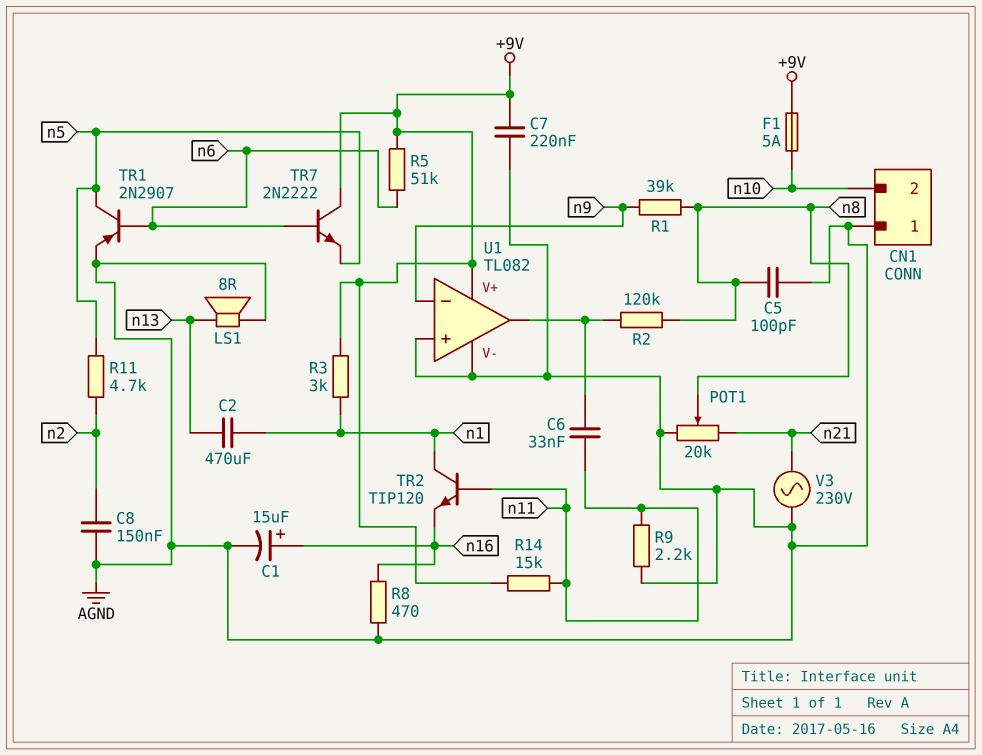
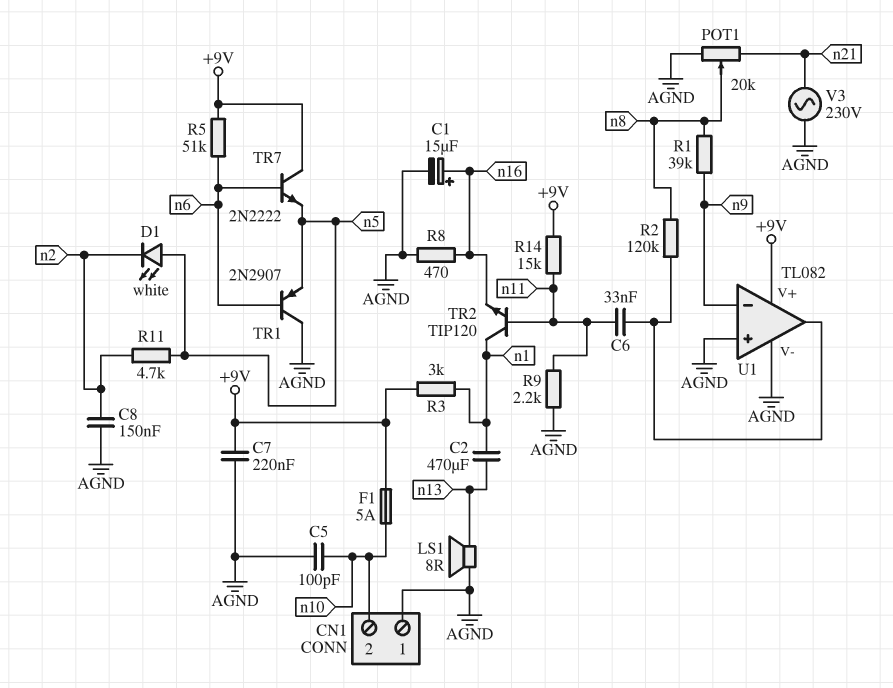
C5: 100pF (AGND, n8) -> 100pF (AGND, n10)
D1: none -> LED white (A n5, K n2)
TR1: PNP 2N2907 (B n6, C n5, E AGND) -> PNP 2N2907 (B n6, C AGND, E n5)

